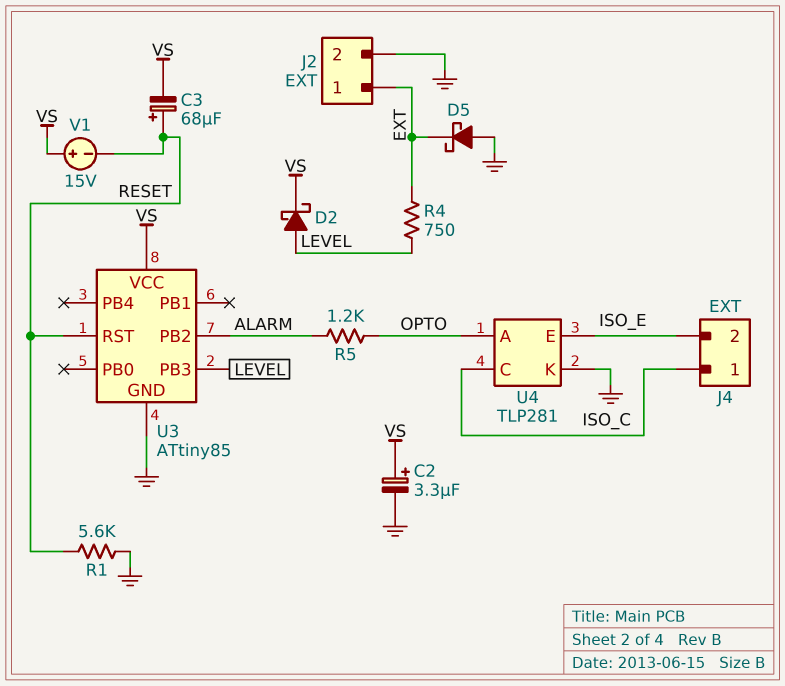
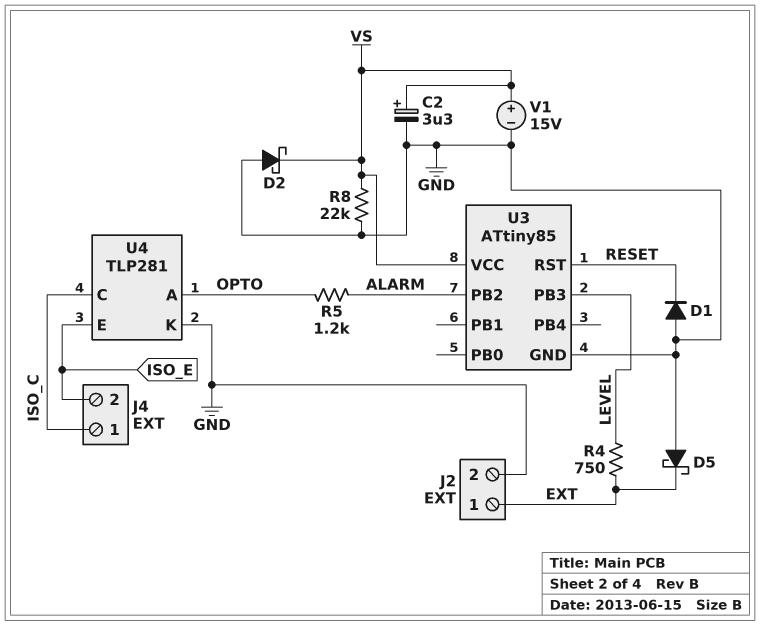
C3: 68uF (plus RESET, minus VS) -> none
D1: none -> diode (A GND, K RESET)
D2: schottky (A LEVEL, K VS) -> schottky (A GND, K VS)
R1: 5.6k (GND, RESET) -> none
R8: none -> 22k (GND, VS)
V1: 15V (plus VS, minus RESET) -> 15V (plus VS, minus GND)

